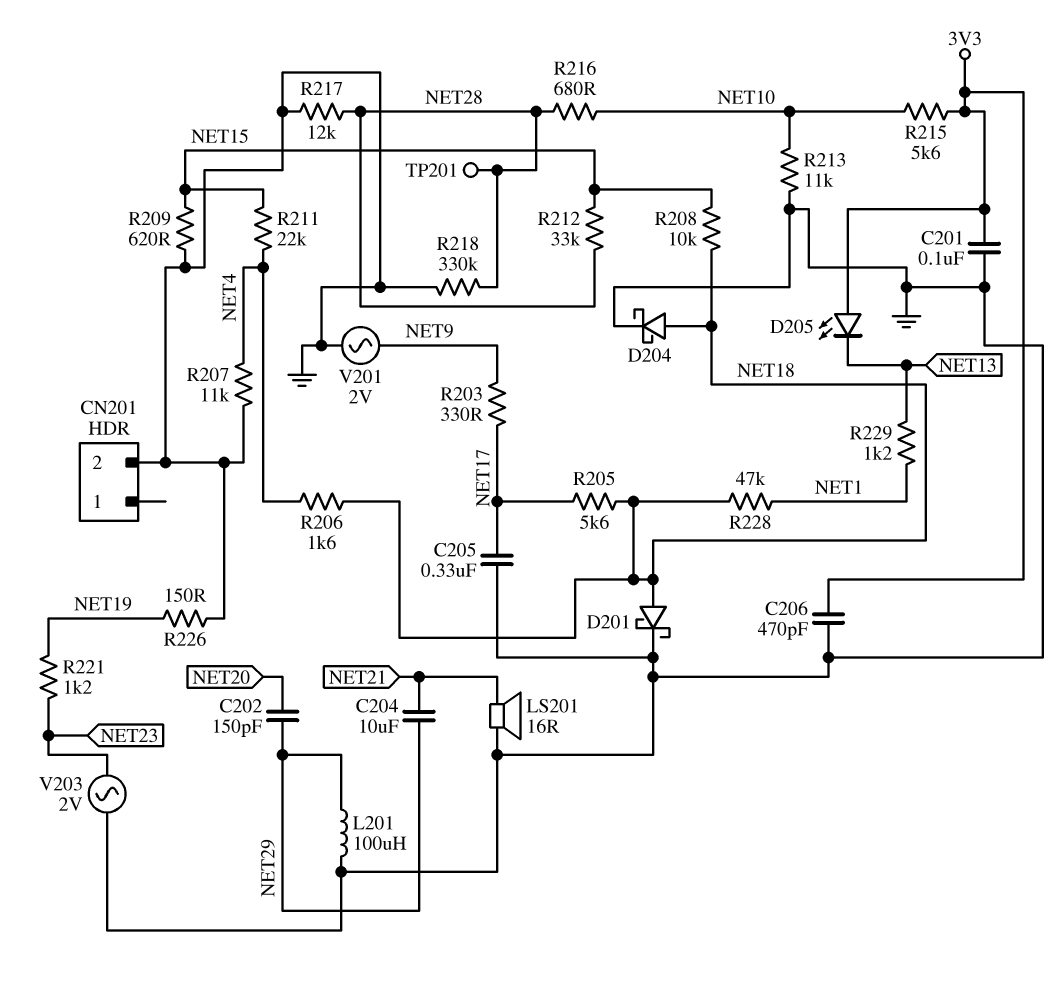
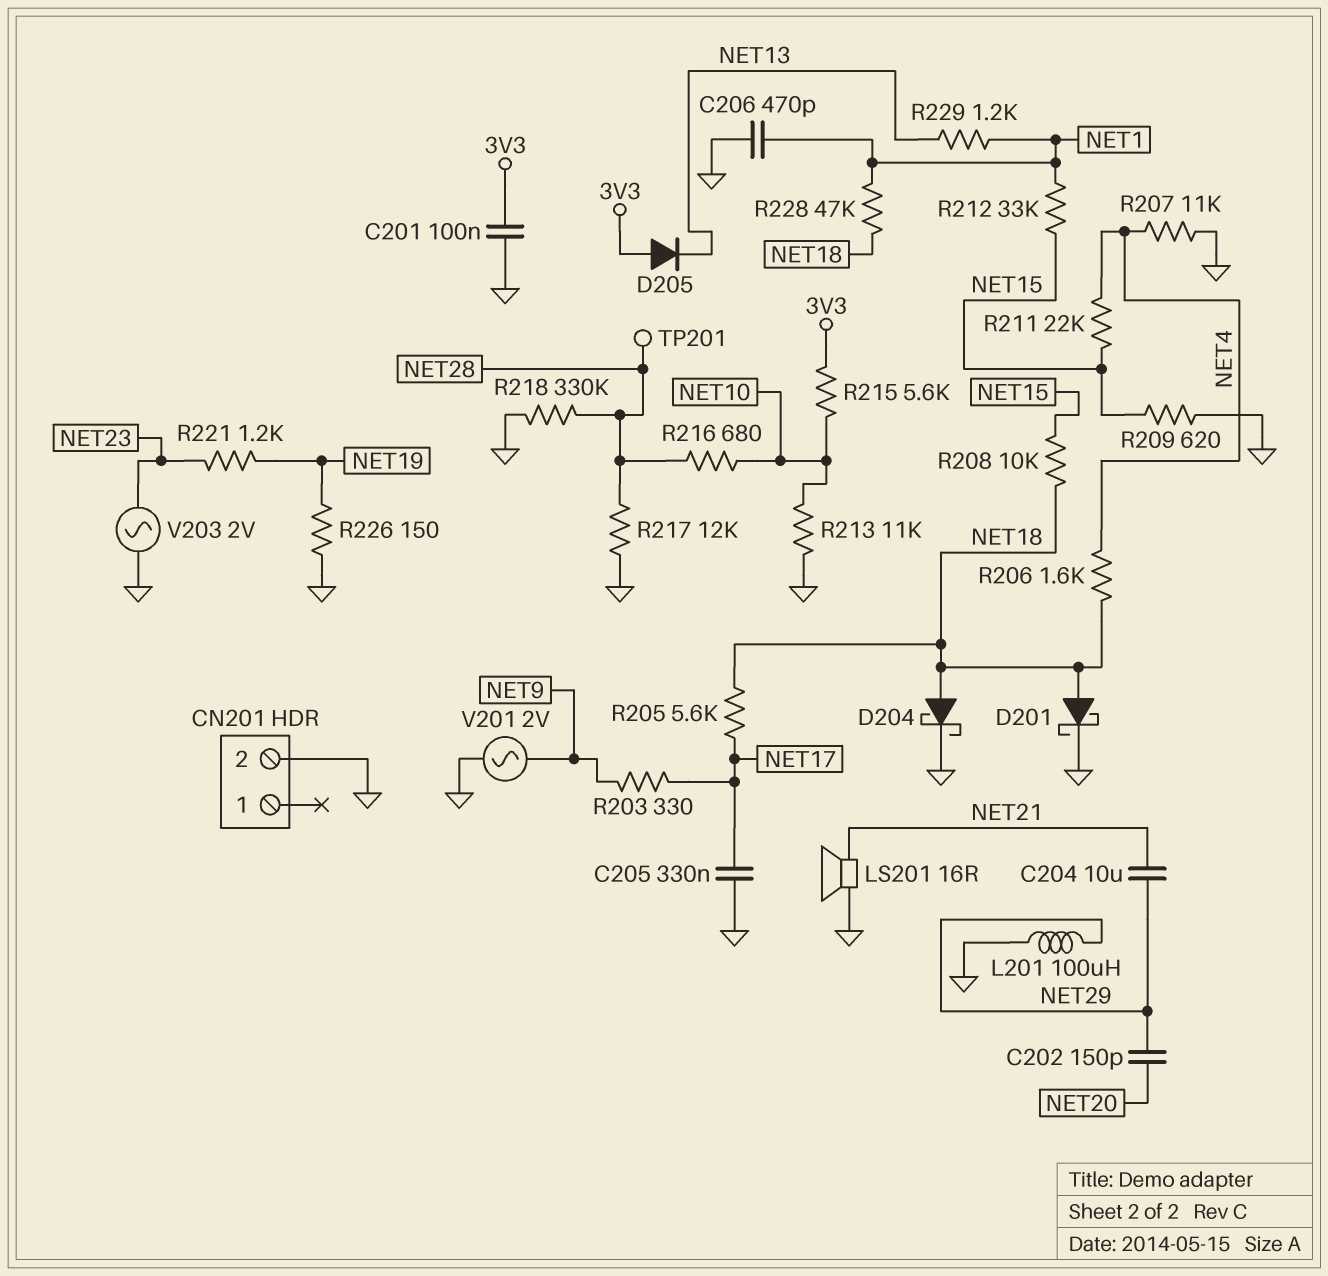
C206: 470pF (3V3, GND) -> 470pF (GND, NET1)
D205: LED (A 3V3, K NET13) -> diode (A 3V3, K NET13)
R212: 33k (NET15, NET28) -> 33k (NET1, NET15)

